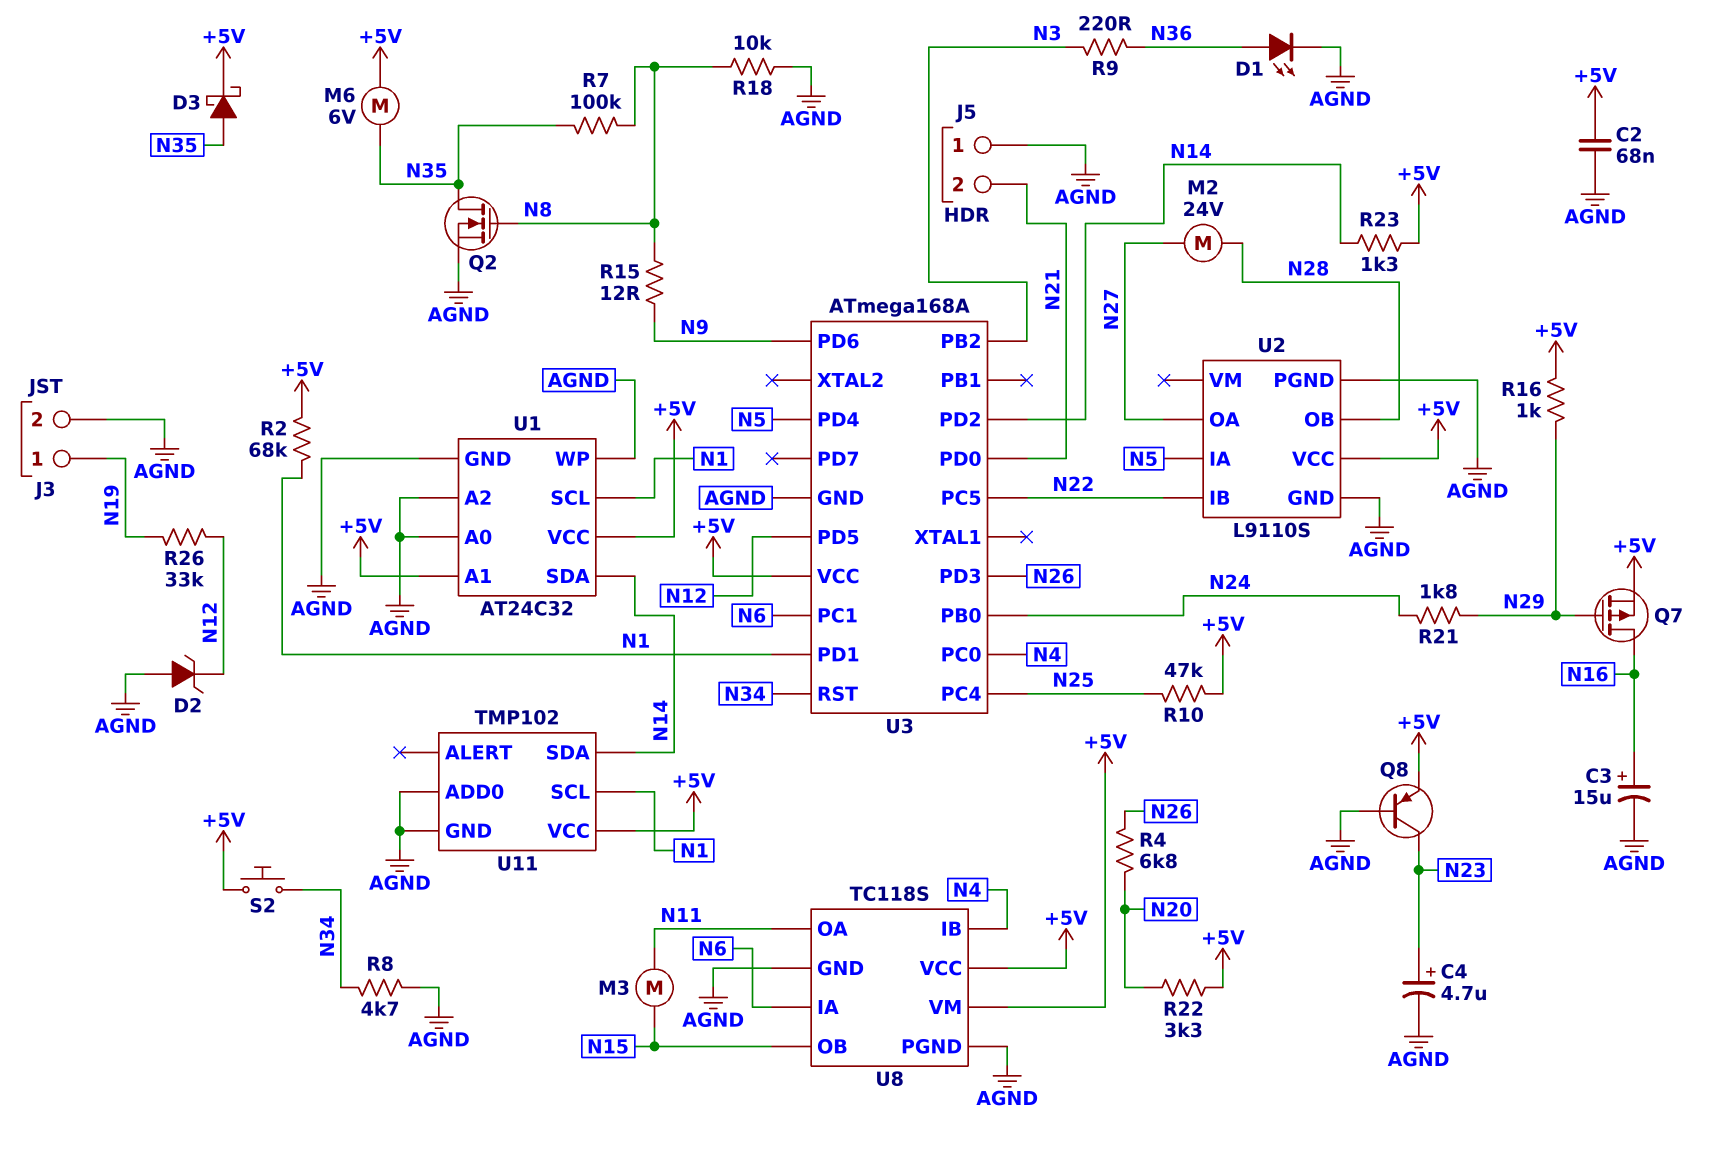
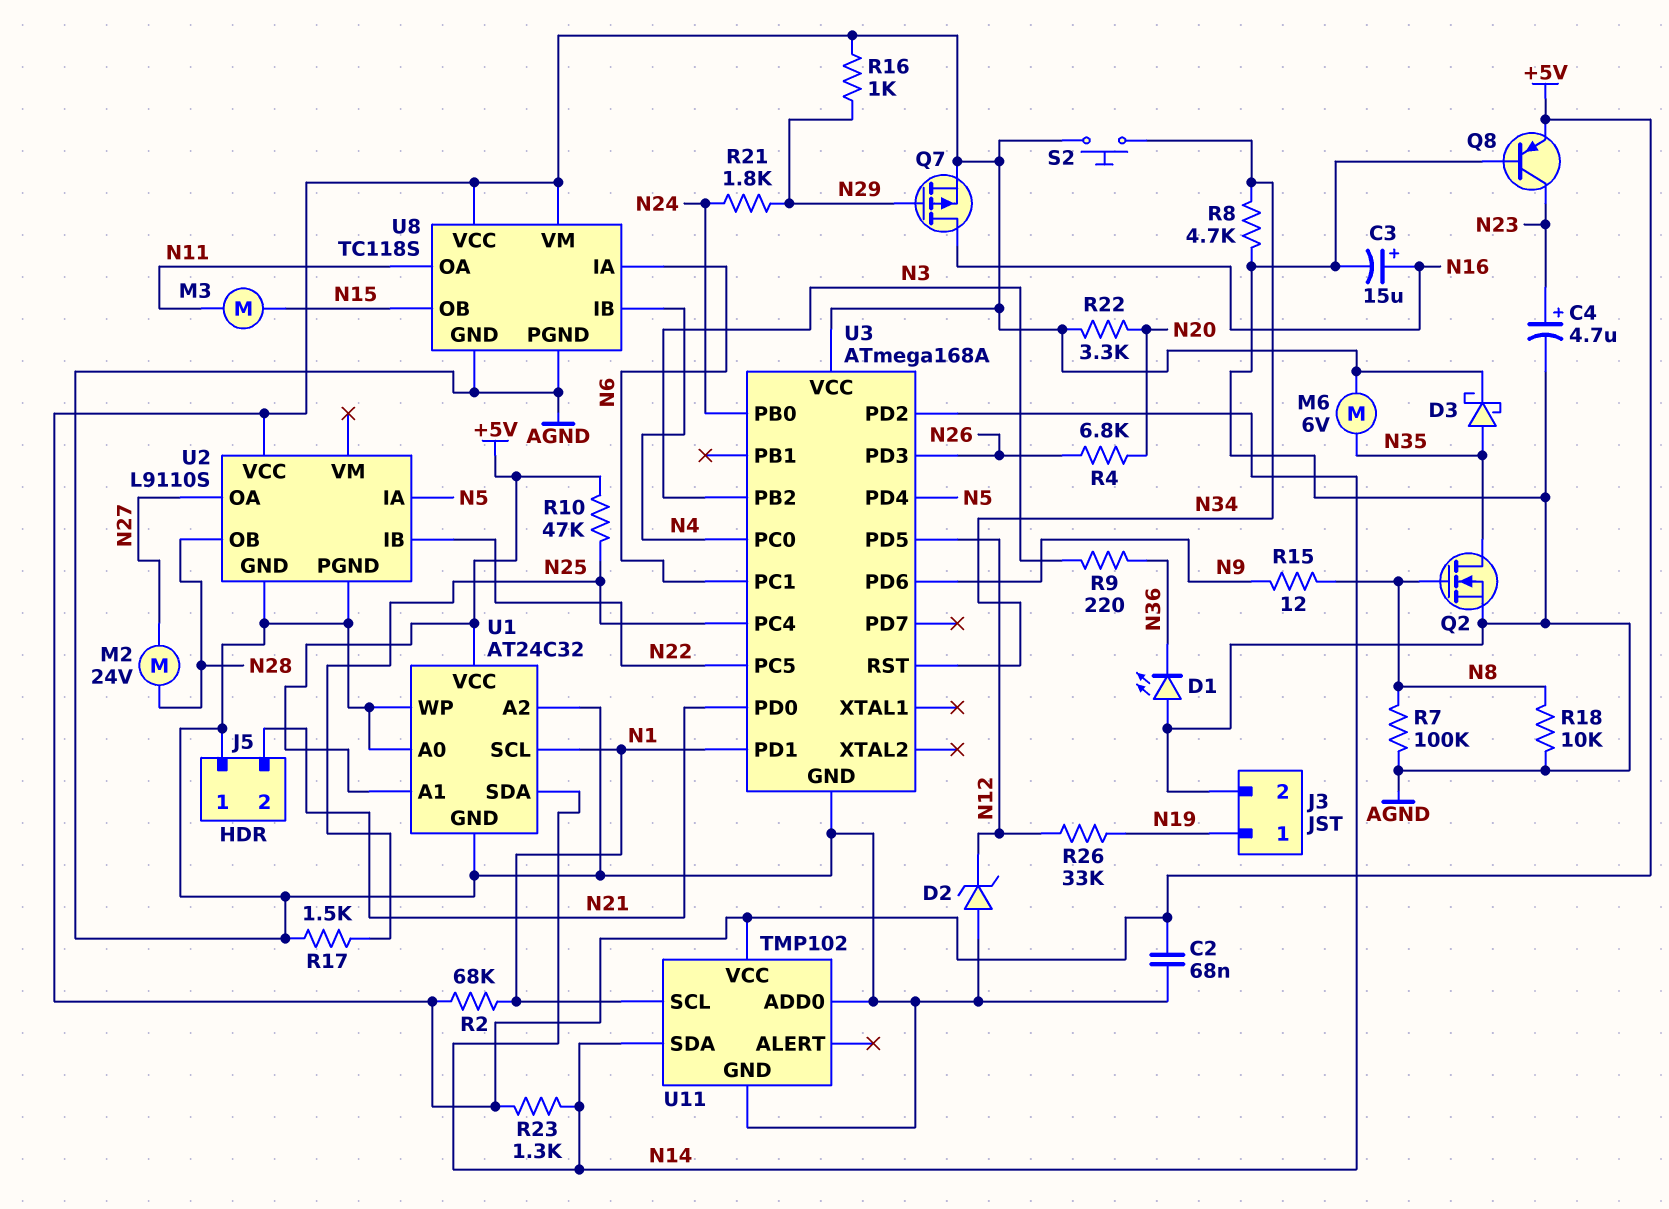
D1: LED (A N36, K AGND) -> LED (A AGND, K N36)
R7: 100k (N8, N35) -> 100k (AGND, N8)
R17: none -> 1.5k (AGND, N25)

